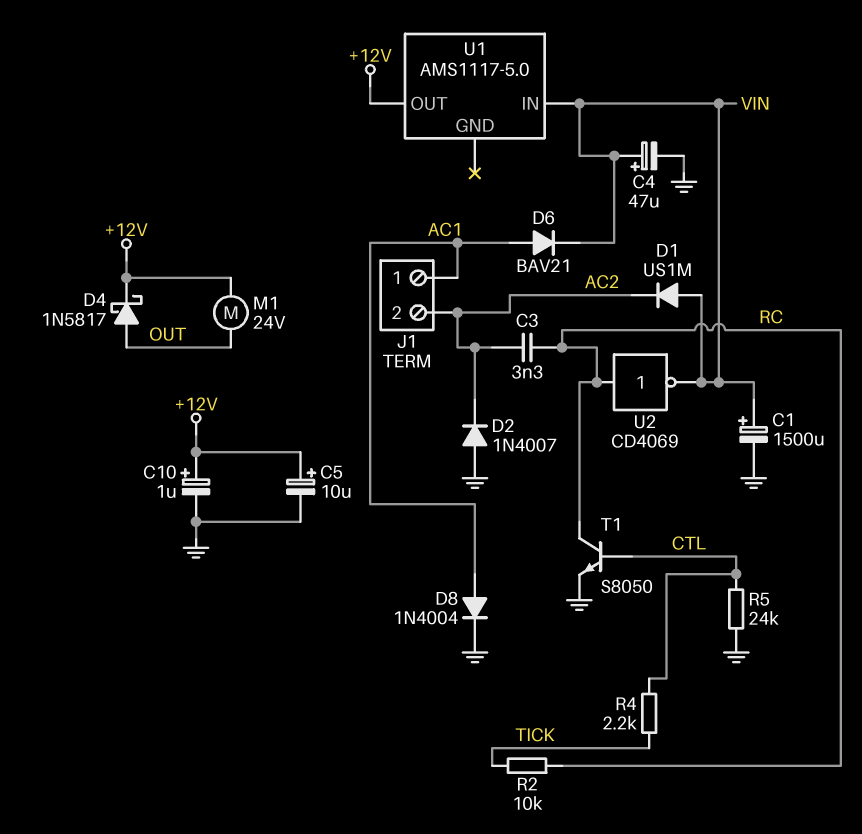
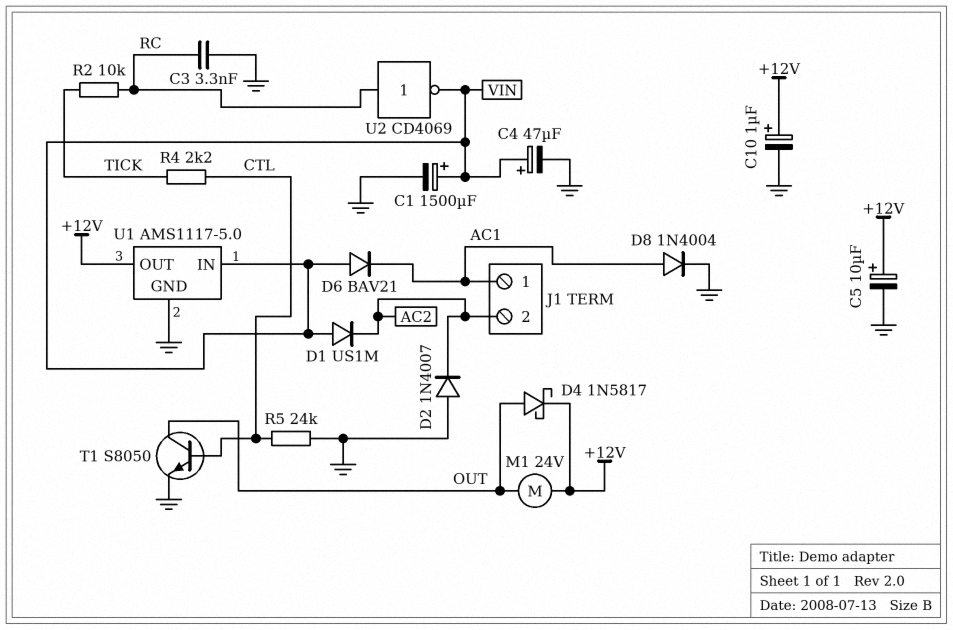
C3: 3.3nF (AC2, RC) -> 3.3nF (GND, RC)
D6: diode BAV21 (A AC1, K VIN) -> diode BAV21 (A VIN, K AC1)
T1: NPN S8050 (B CTL, C RC, E GND) -> NPN S8050 (B CTL, C OUT, E GND)
U1 pin GND: none -> GND

